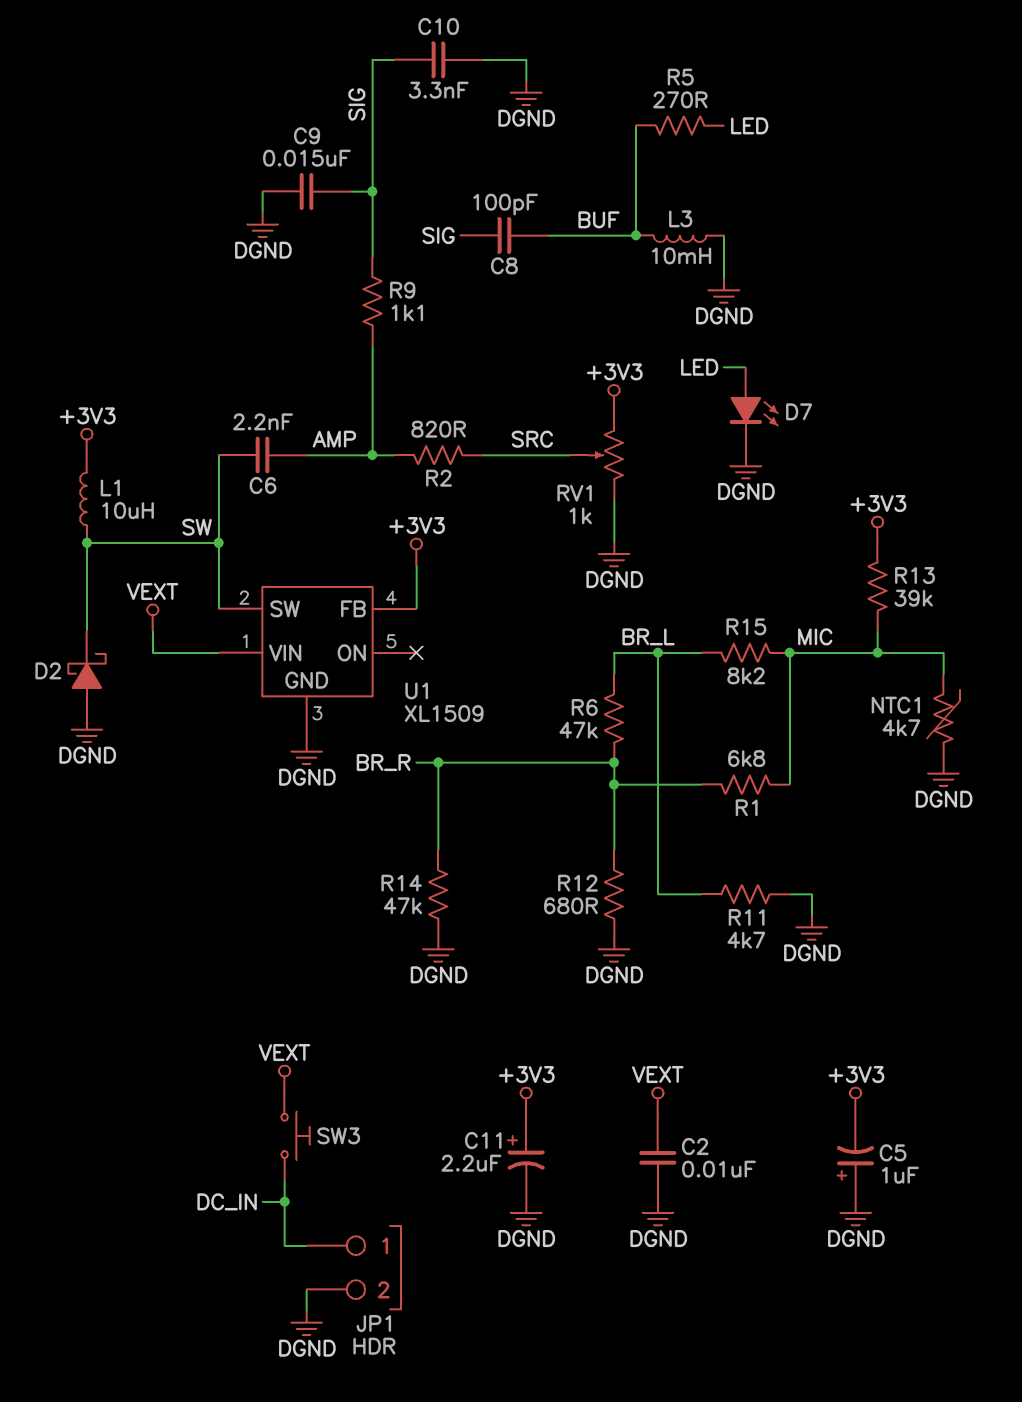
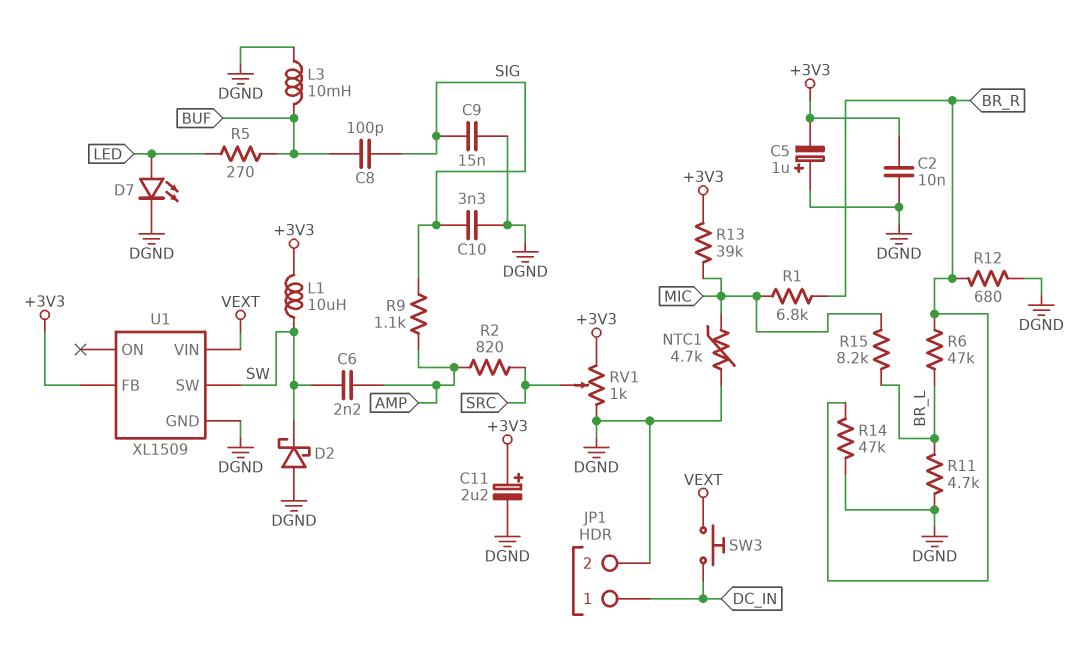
C2: 10nF (DGND, VEXT) -> 10nF (+3V3, DGND)

